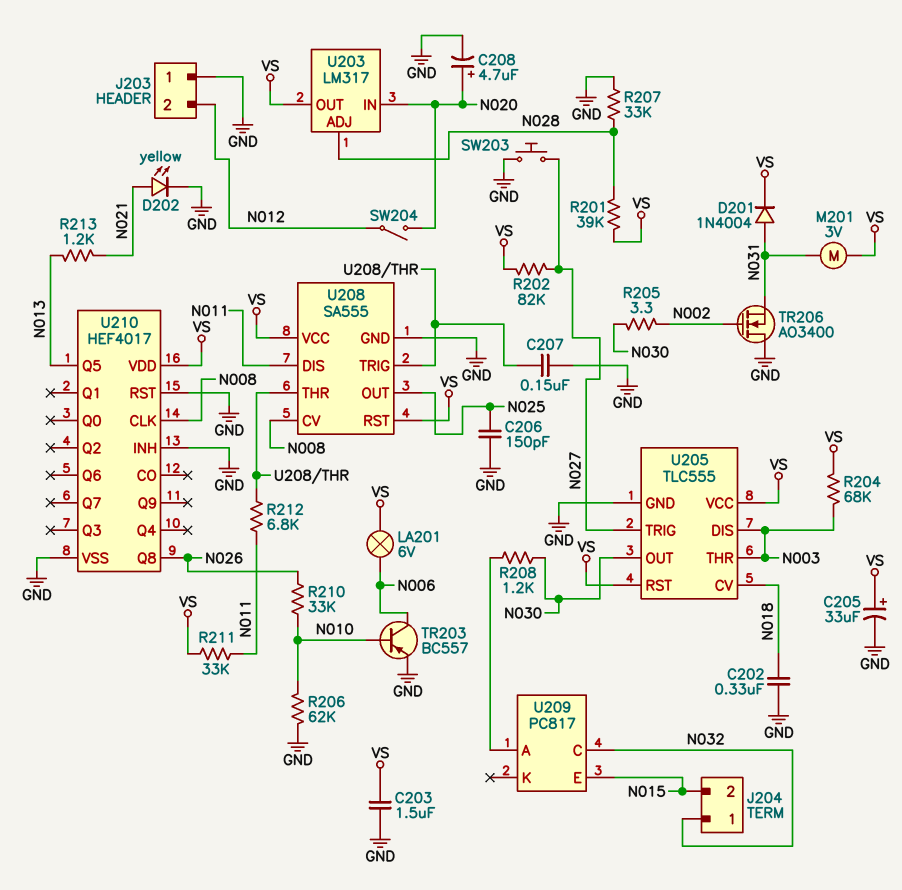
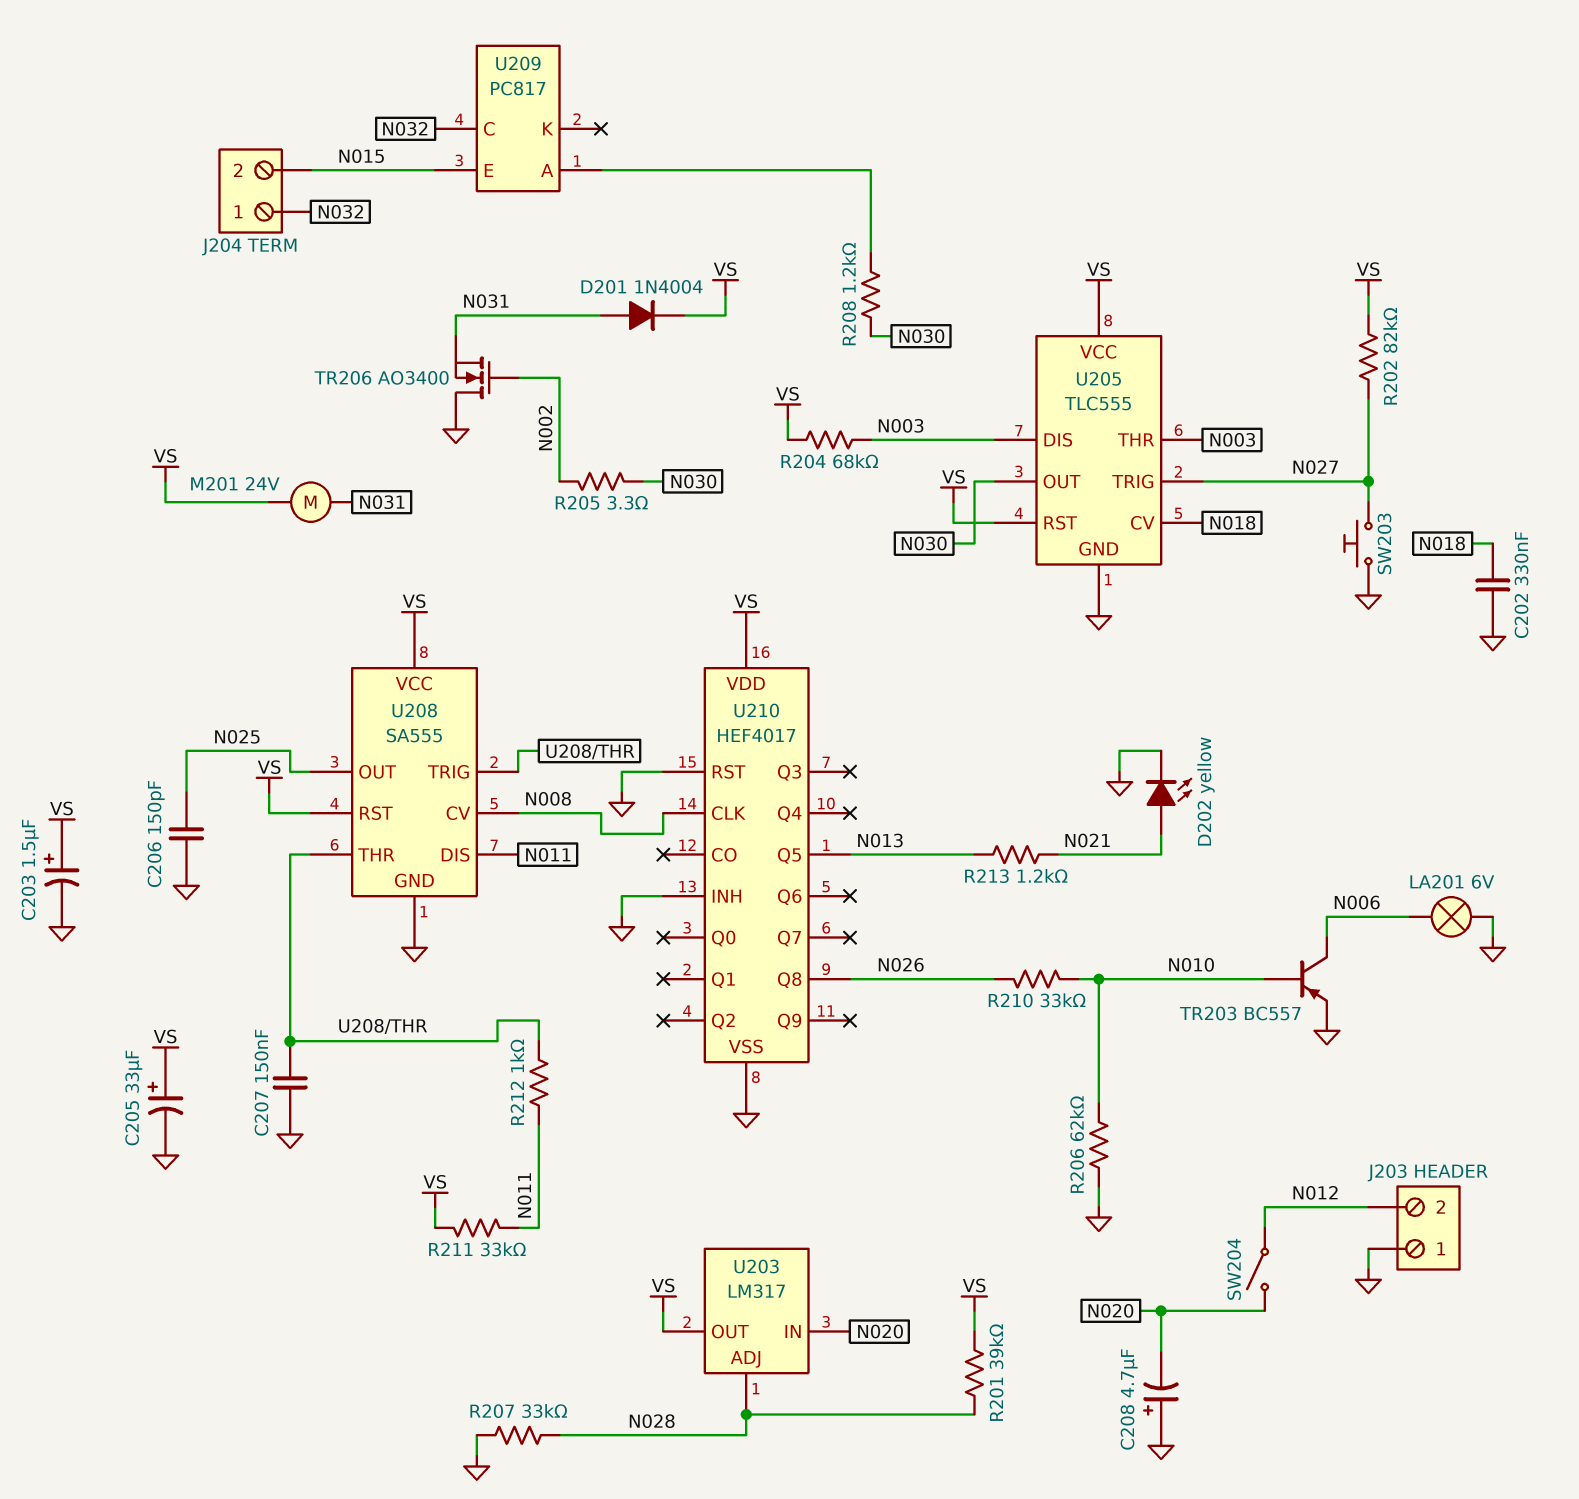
C203: 1.5uF (GND, VS) -> 1.5uF (plus VS, minus GND)
C208: 4.7uF (plus N020, minus GND) -> 4.7uF (plus GND, minus N020)
LA201: lamp 6V (N006, VS) -> lamp 6V (GND, N006)
M201: motor 3V (N031, VS) -> motor 24V (N031, VS)
R212: 6.8k (N011, U208/THR) -> 1k (N011, U208/THR)

